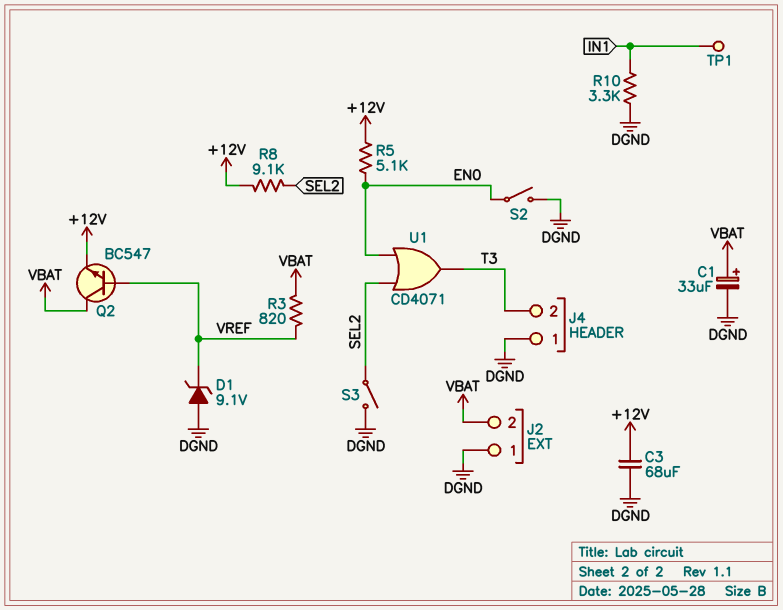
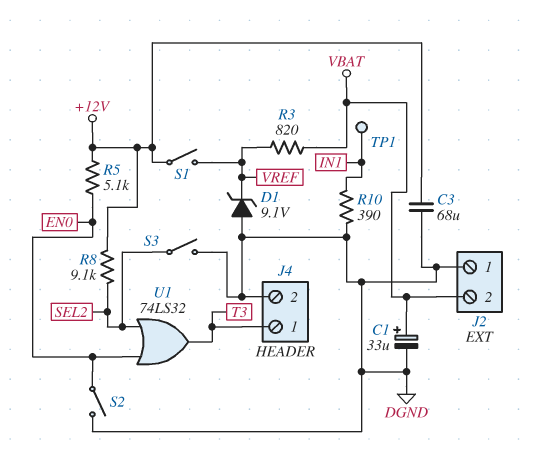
J4 pin 1: DGND -> T3
J4 pin 2: T3 -> DGND
Q2: NPN BC547 (B VREF, C VBAT, E +12V) -> none
R10: 3.3k (DGND, IN1) -> 390 (DGND, IN1)
S1: none -> switch (+12V, VREF)
U1: OR CD4071 (in EN0, in SEL2, out T3) -> OR 74LS32 (in EN0, in SEL2, out T3)

